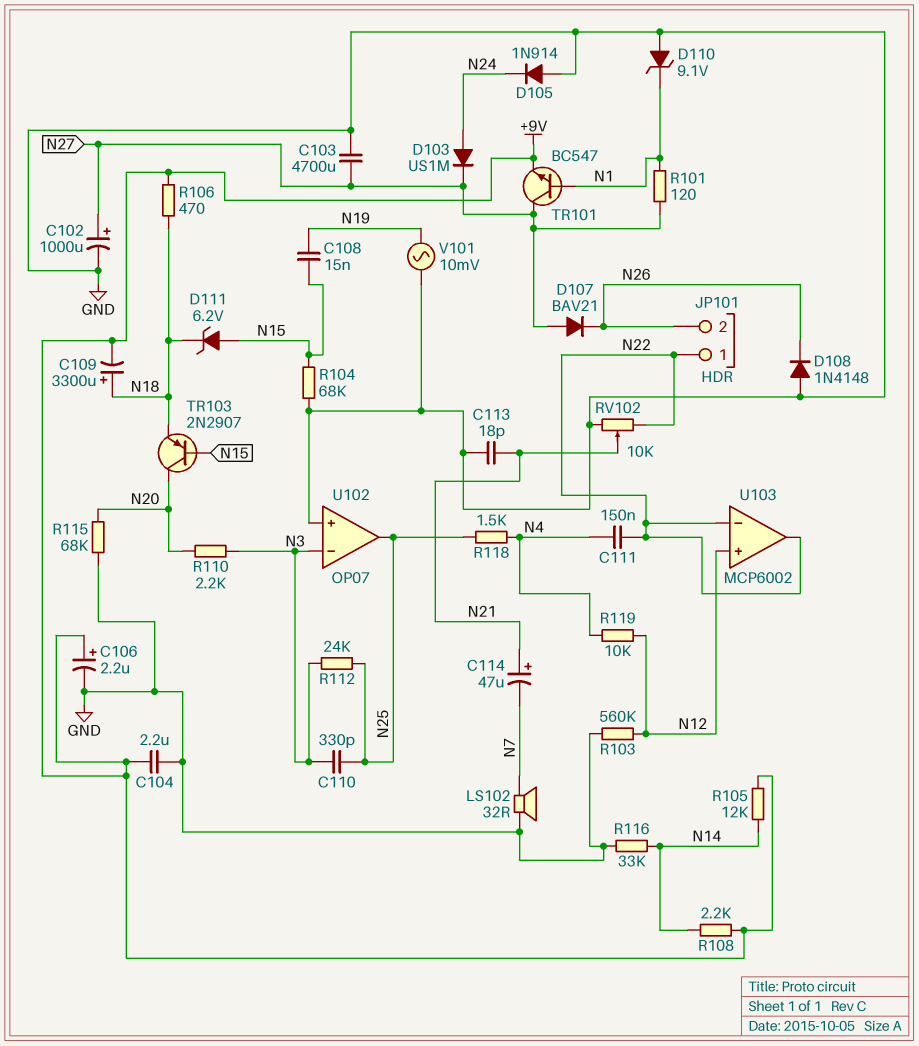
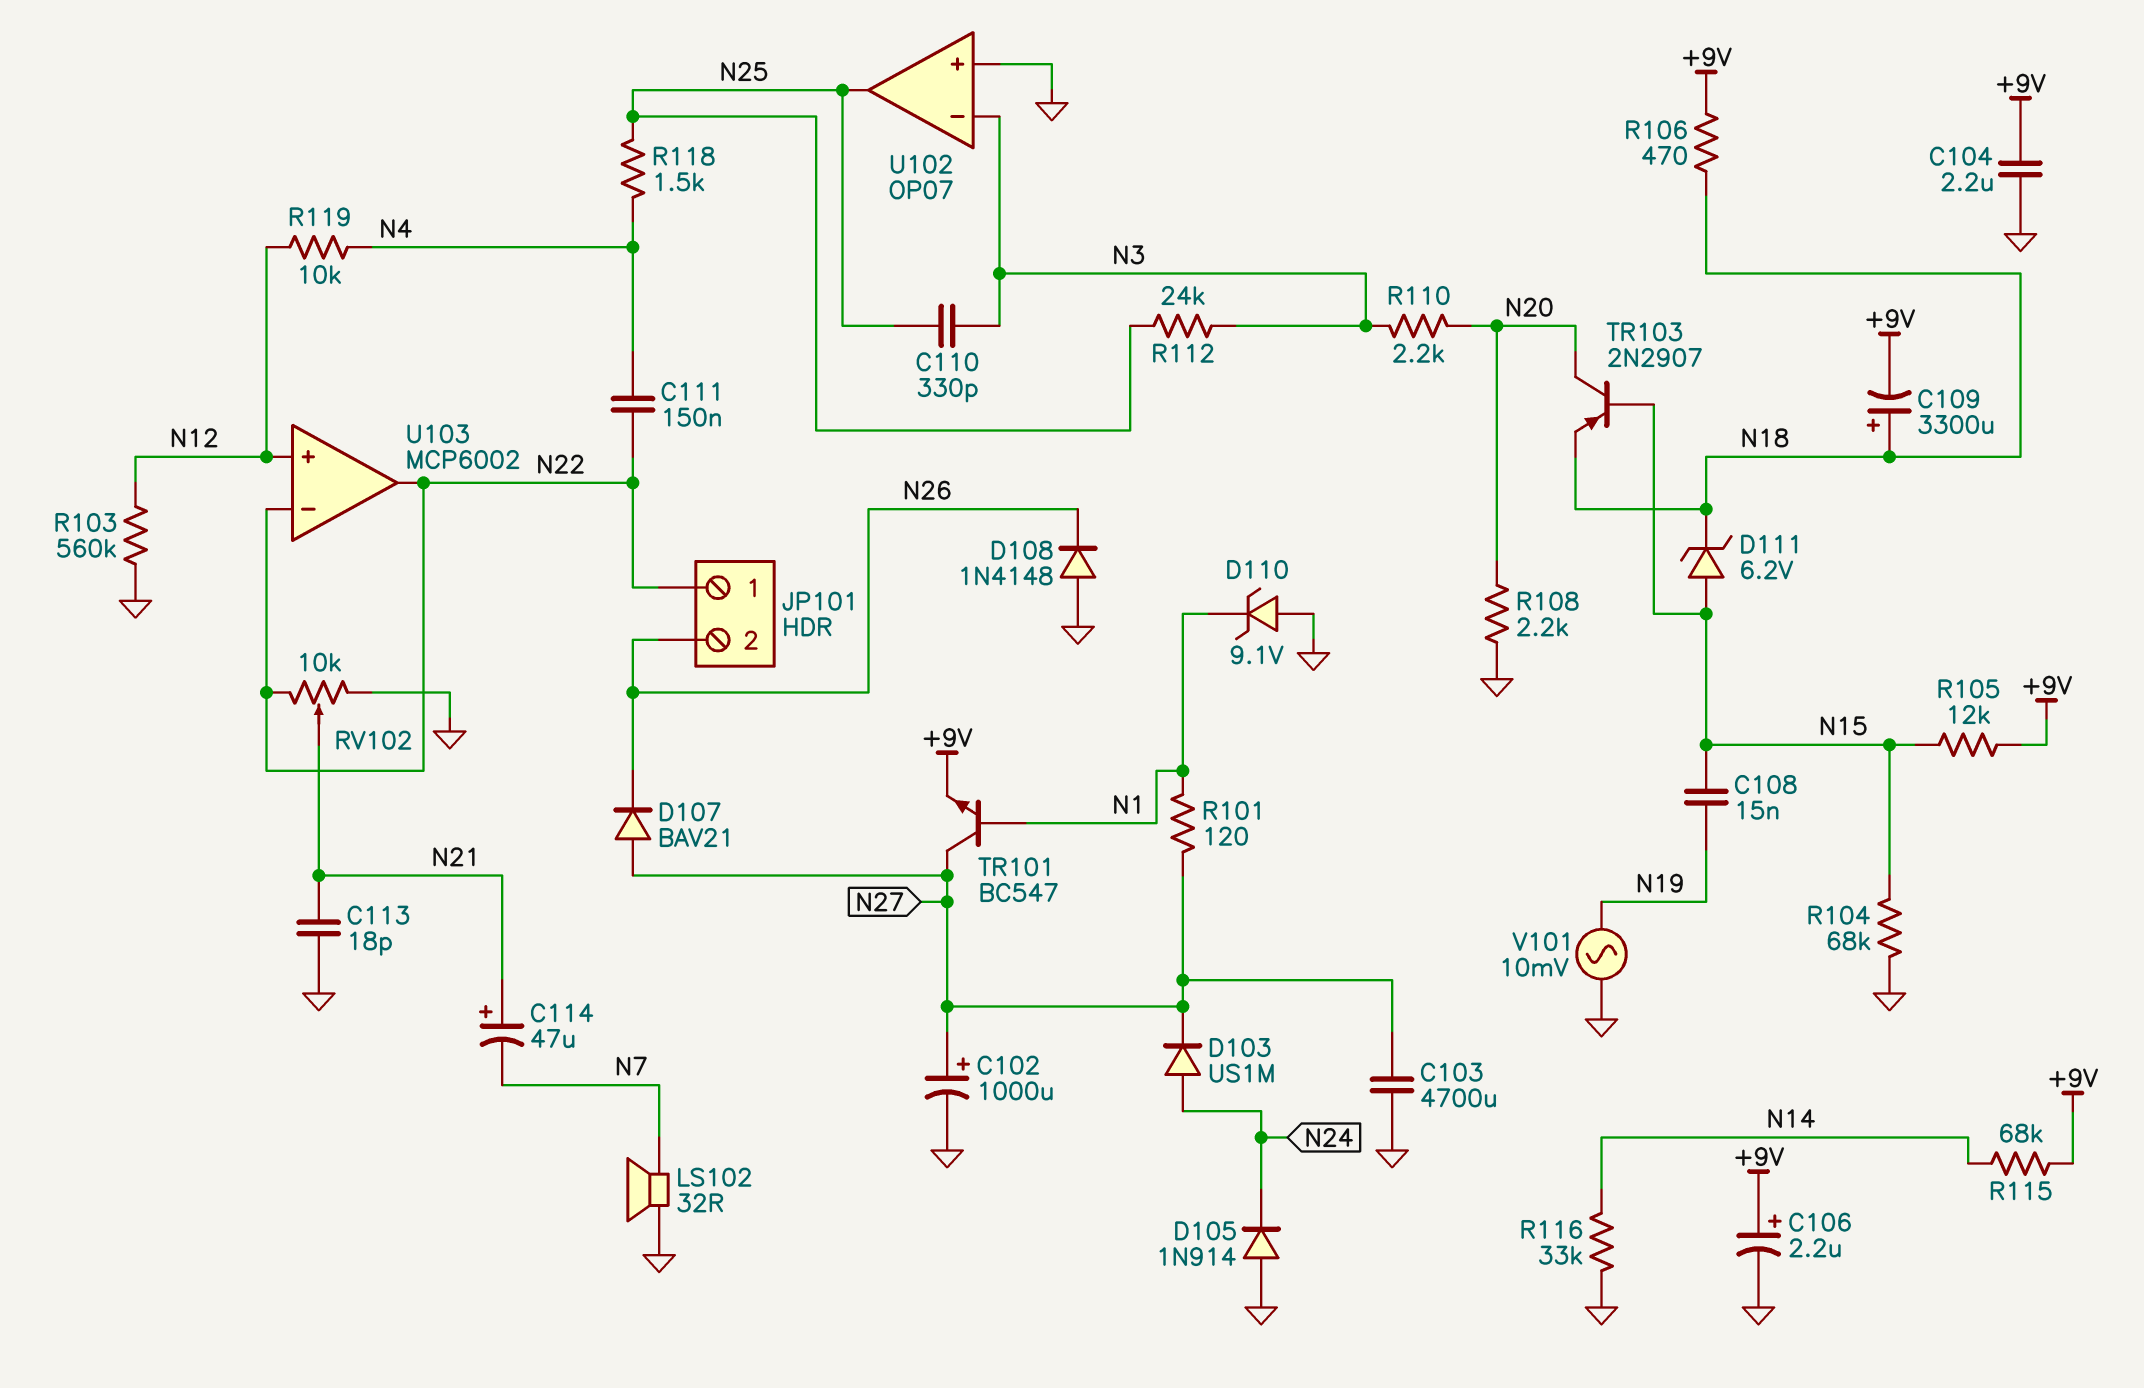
R105: 12k (+9V, N14) -> 12k (+9V, N15)
R108: 2.2k (+9V, N14) -> 2.2k (GND, N20)
R115: 68k (GND, N20) -> 68k (+9V, N14)

